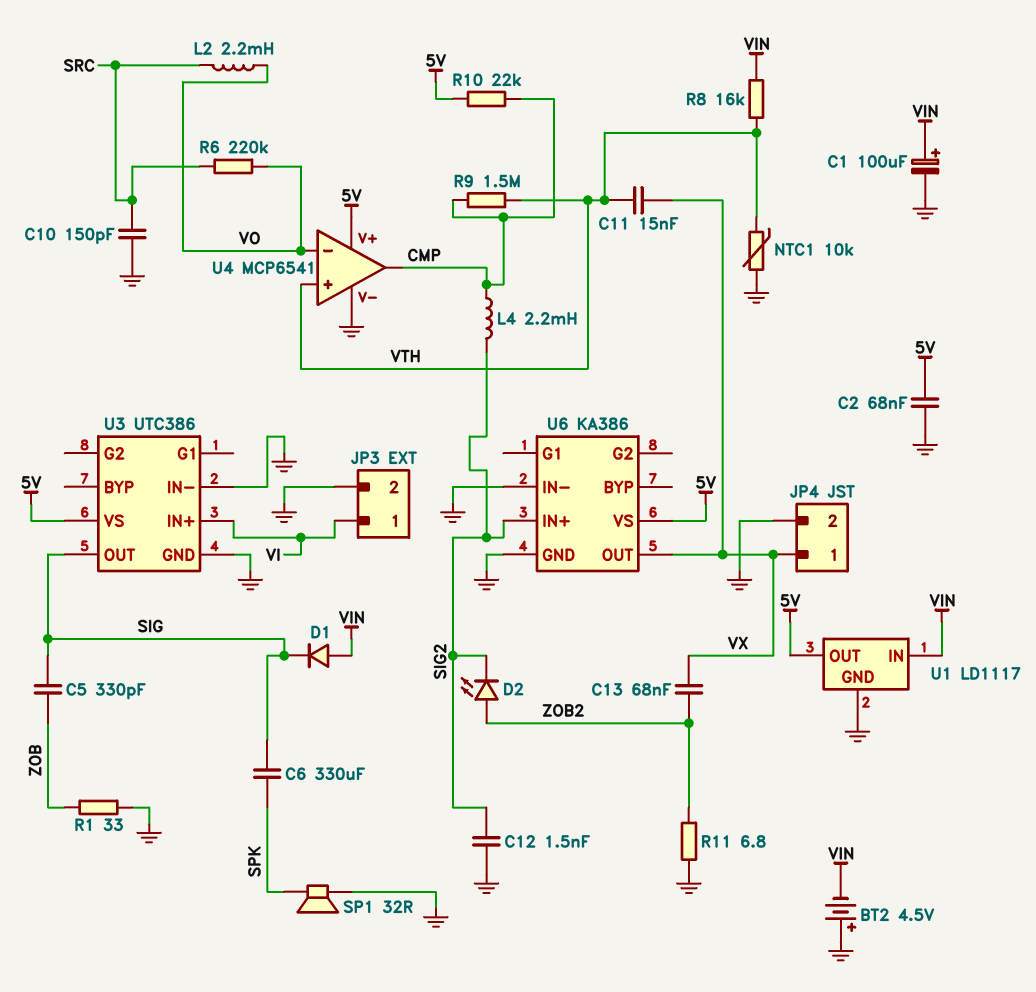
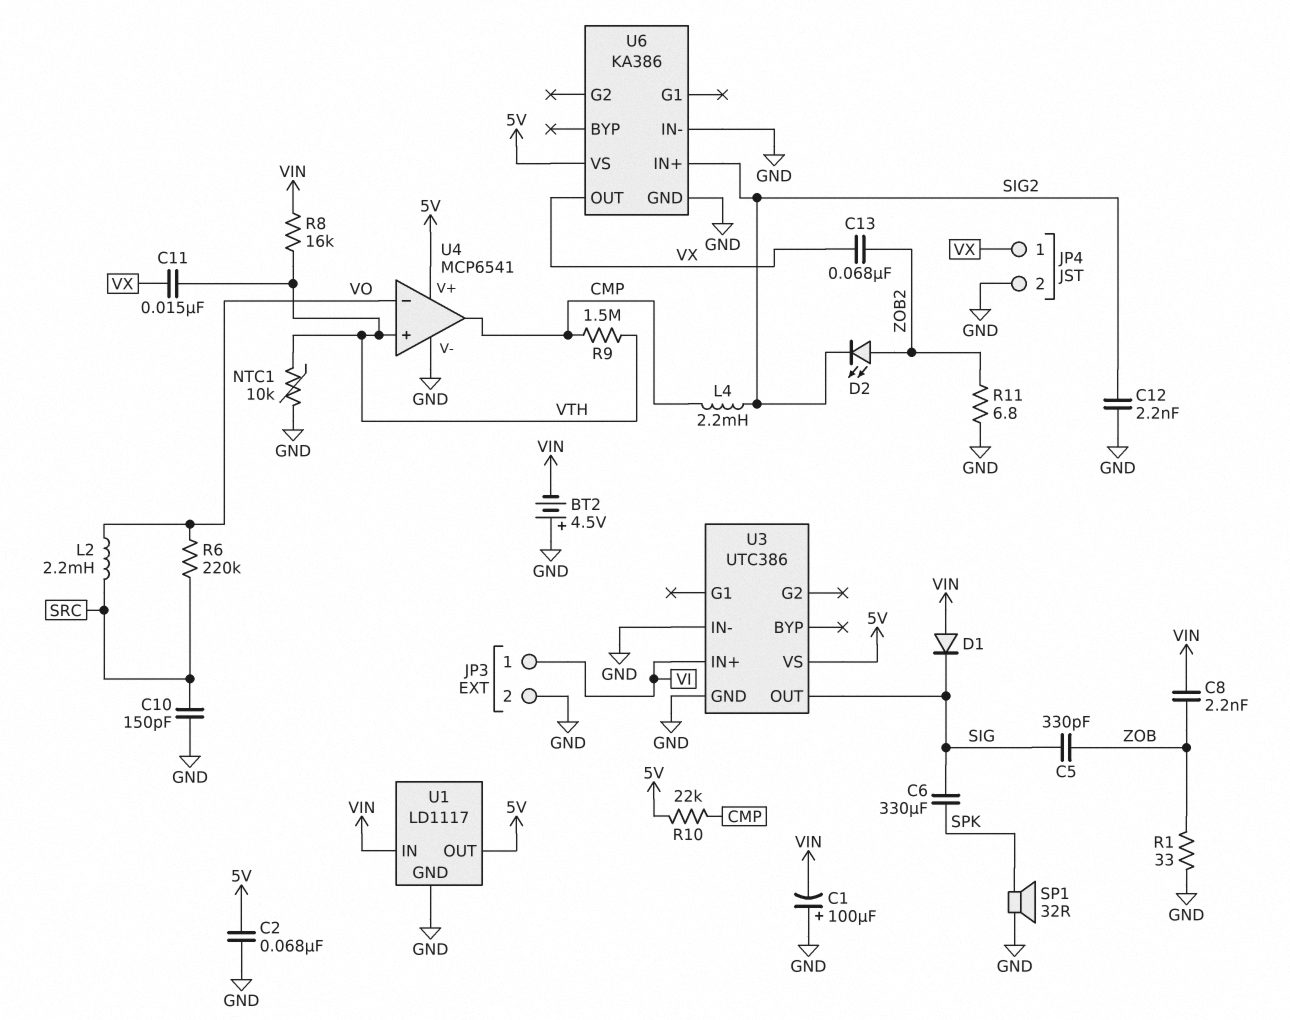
C1: 100uF (plus VIN, minus GND) -> 100uF (plus GND, minus VIN)
C8: none -> 2.2nF (VIN, ZOB)
C12: 1.5nF (GND, SIG2) -> 2.2nF (GND, SIG2)

